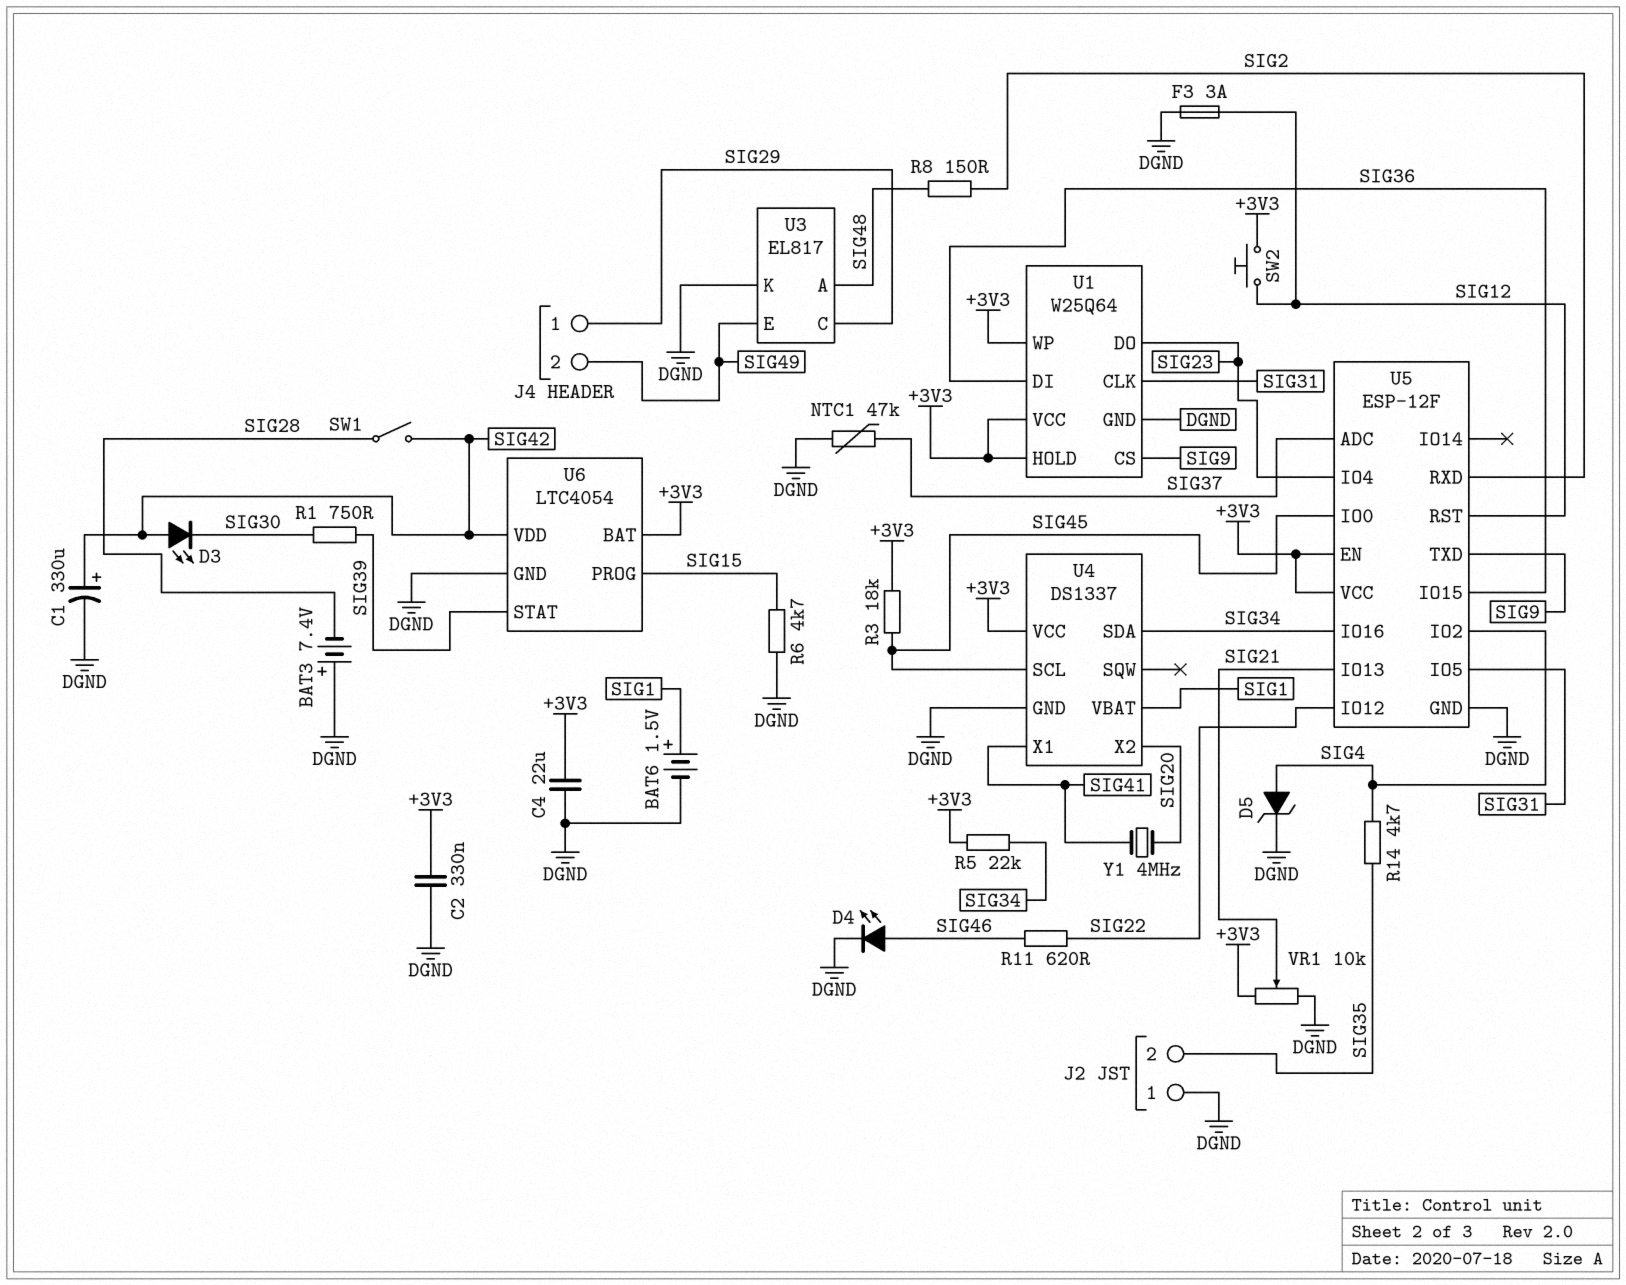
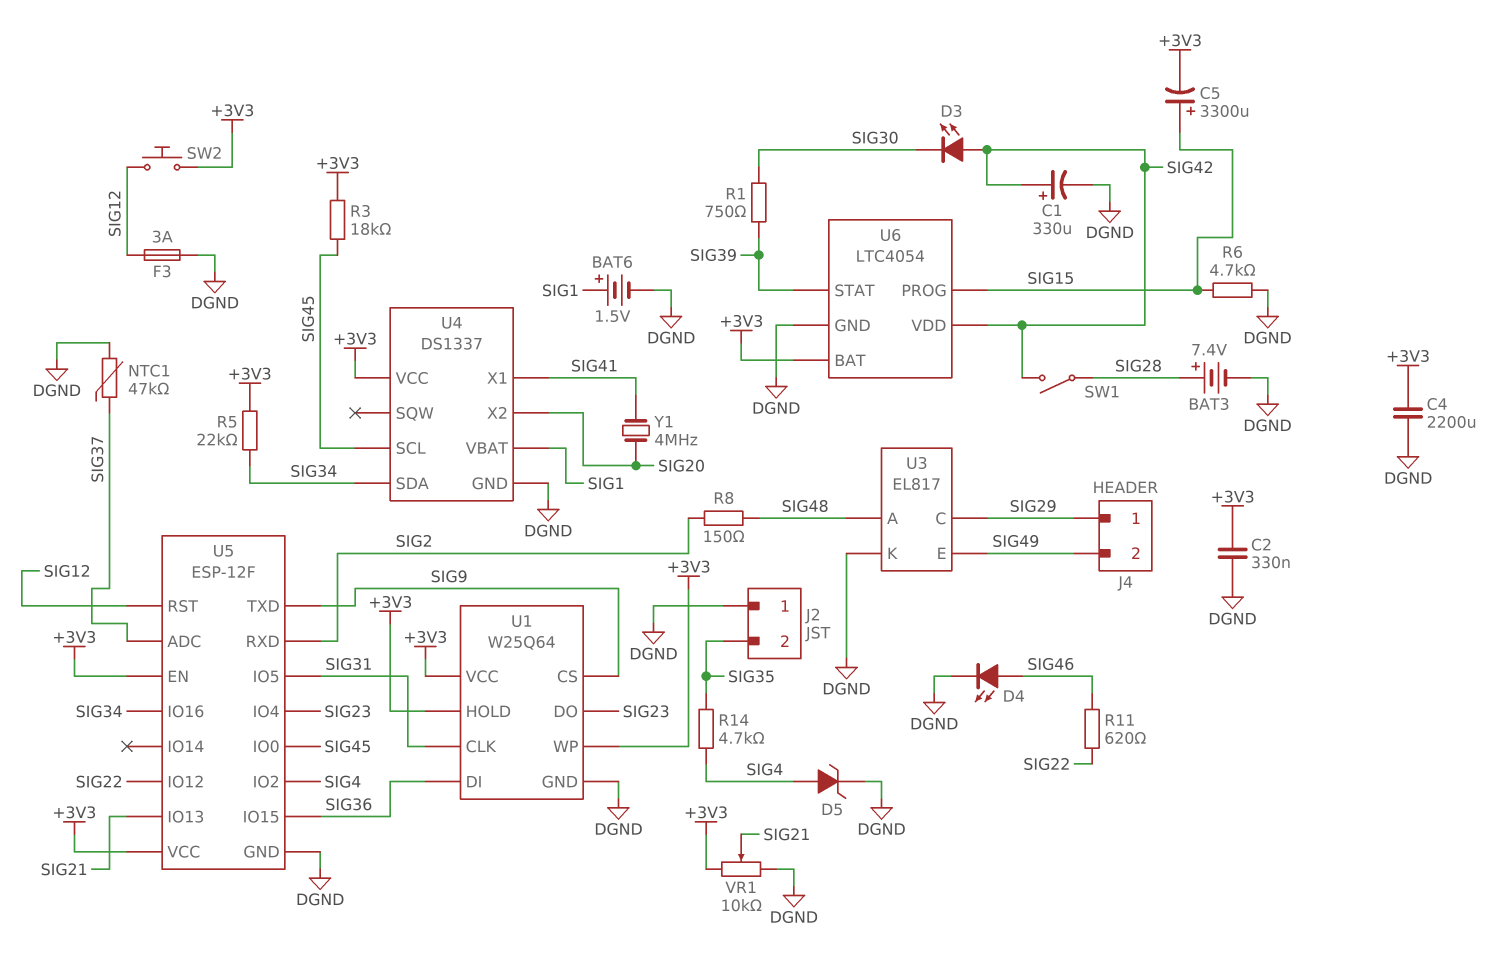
BAT3: 7.4V (plus DGND, minus SIG28) -> 7.4V (plus SIG28, minus DGND)
C4: 22uF (+3V3, DGND) -> 2200uF (+3V3, DGND)
C5: none -> 3300uF (plus SIG15, minus +3V3)

